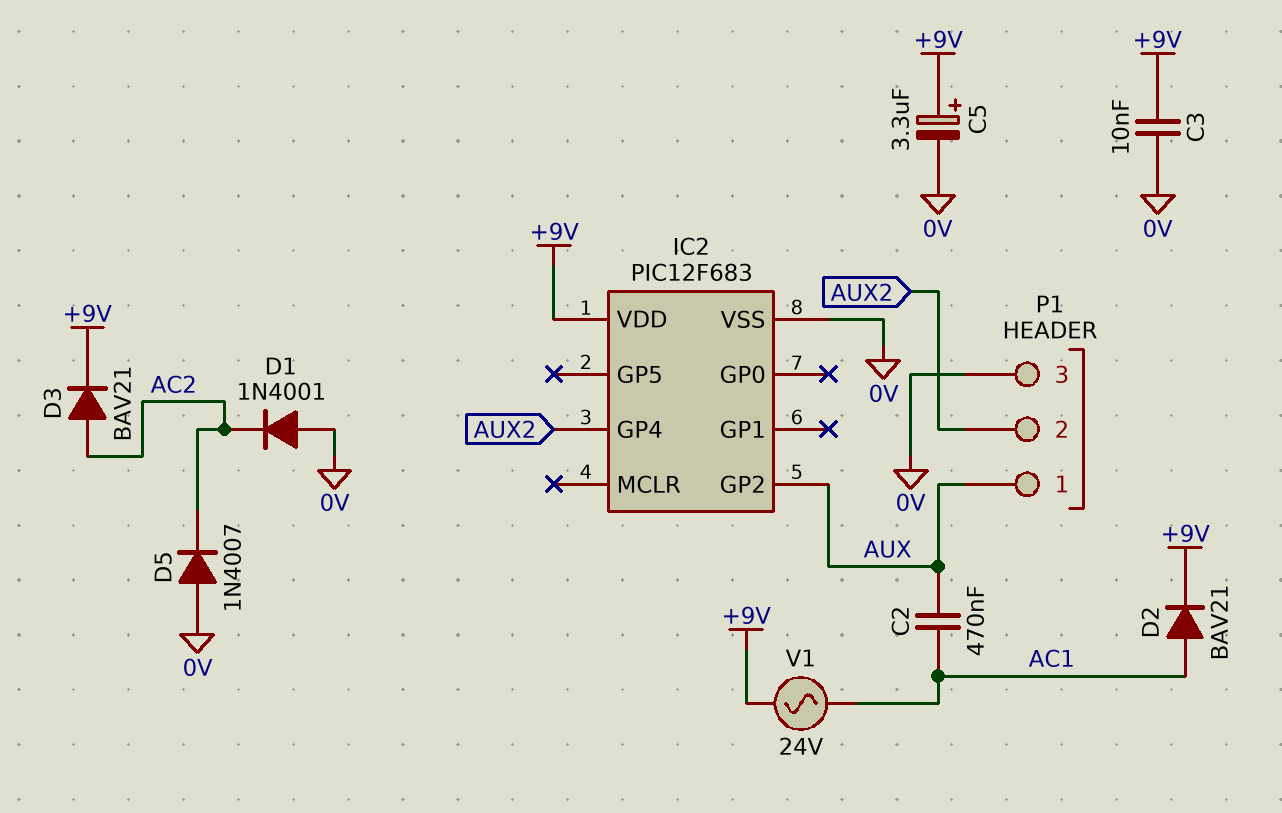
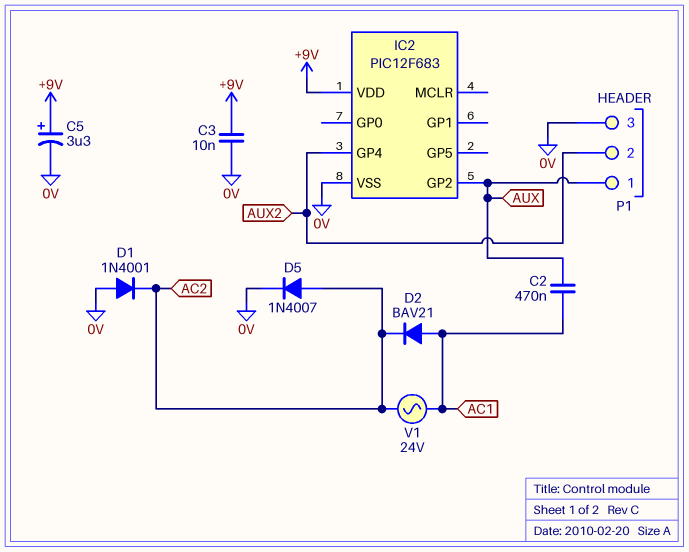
D2: diode BAV21 (A AC1, K +9V) -> diode BAV21 (A AC1, K AC2)
D3: diode BAV21 (A AC2, K +9V) -> none
D5: diode 1N4007 (A 0V, K AC2) -> diode 1N4007 (A AC2, K 0V)
V1: AC 24V (+9V, AC1) -> AC 24V (AC1, AC2)

